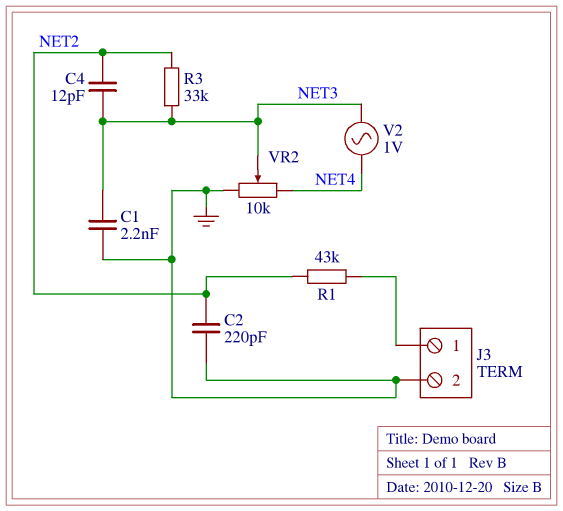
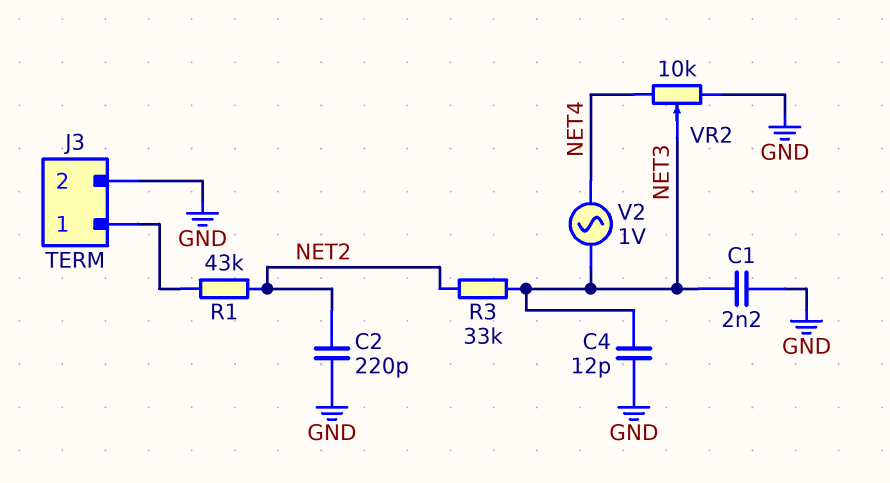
C4: 12pF (NET2, NET3) -> 12pF (GND, NET3)

